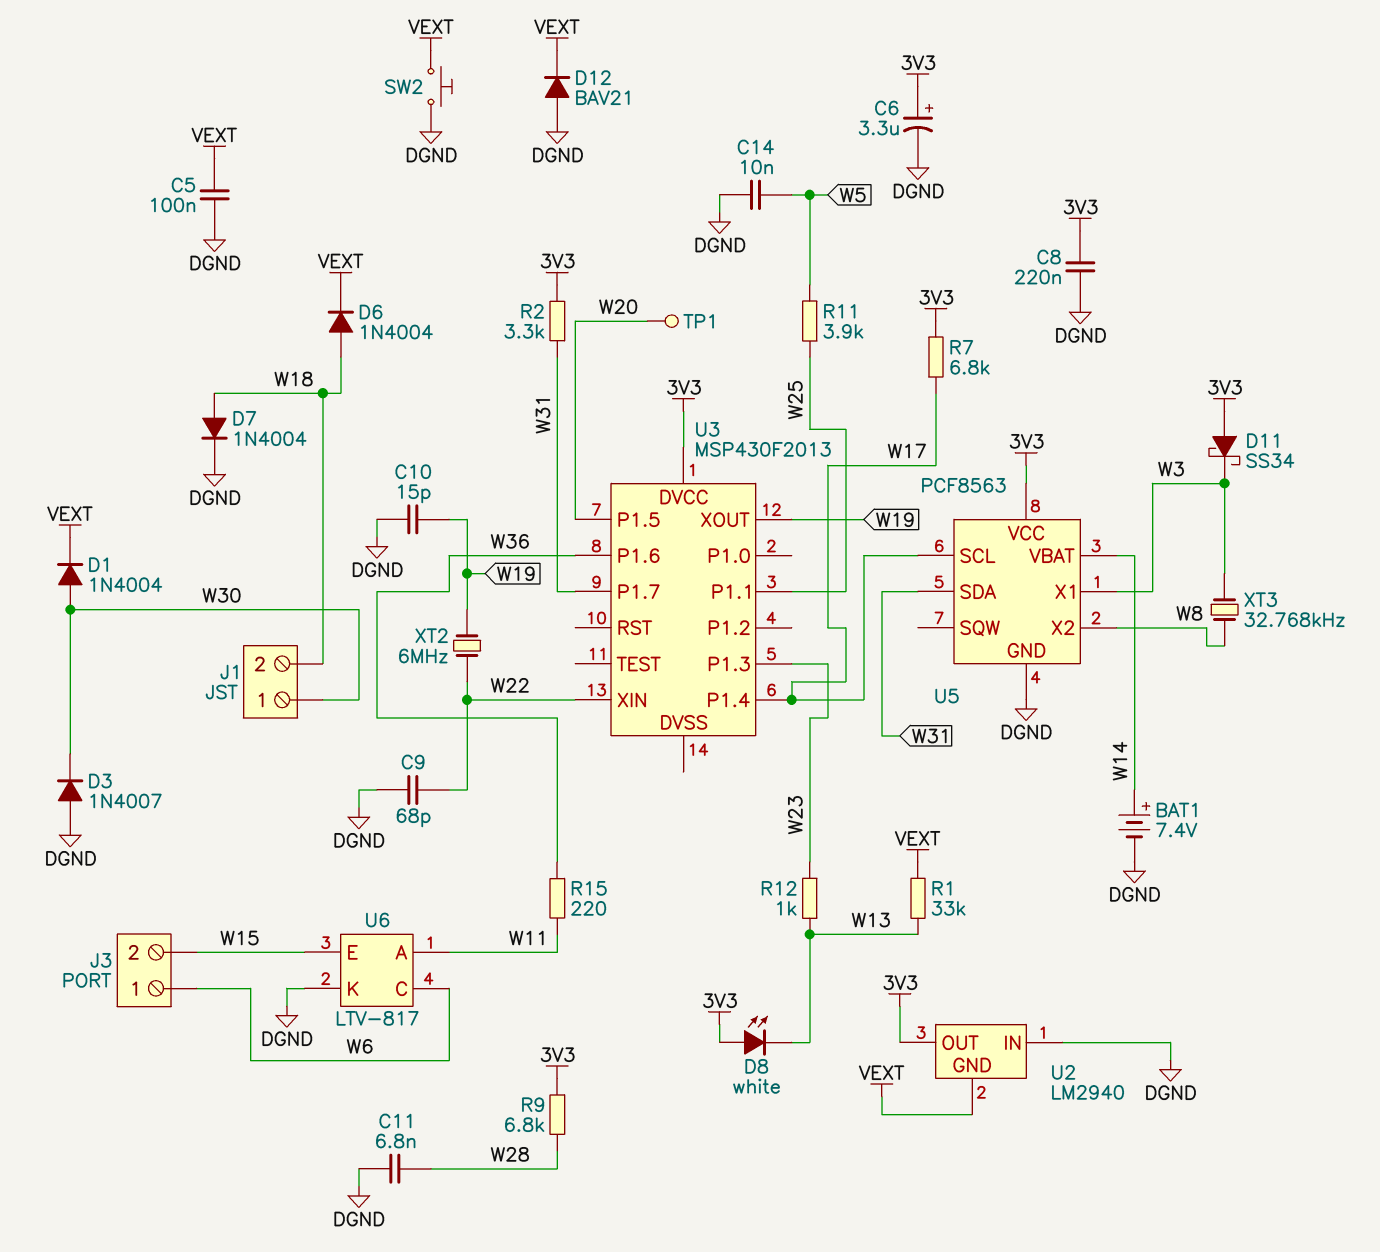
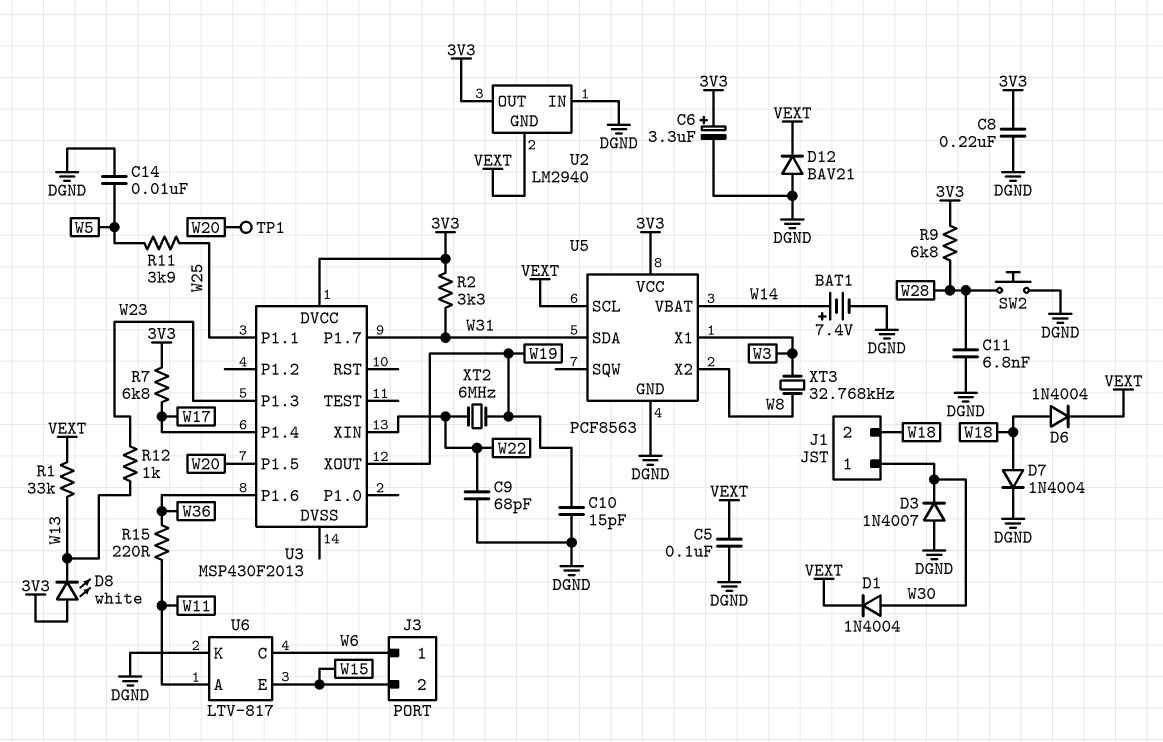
D11: schottky SS34 (A 3V3, K W3) -> none
SW2: button (DGND, VEXT) -> button (DGND, W28)
U5 pin SCL: W17 -> VEXT

